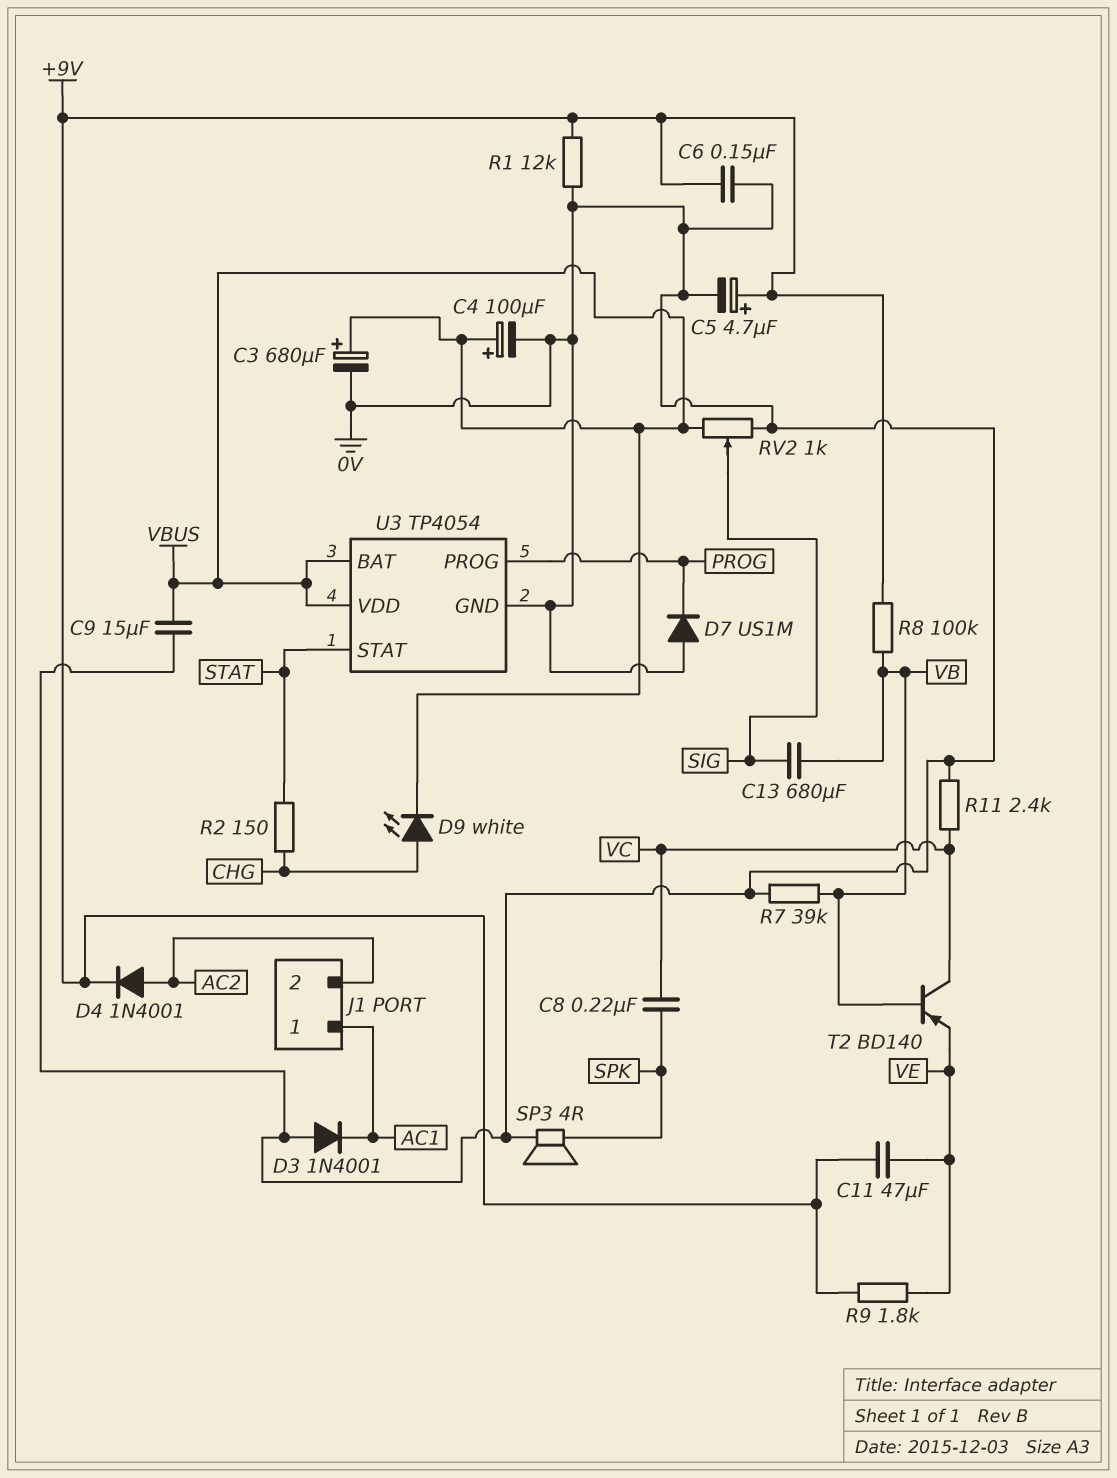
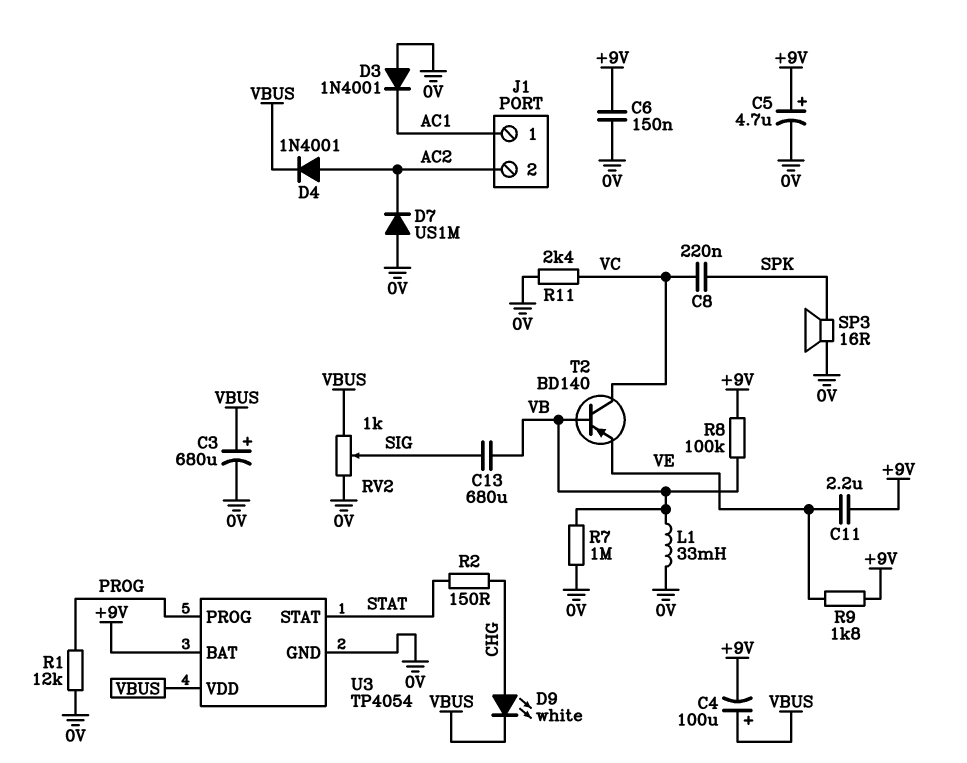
C4: 100uF (plus VBUS, minus 0V) -> 100uF (plus VBUS, minus +9V)
C9: 15uF (0V, VBUS) -> none
C11: 47uF (+9V, VE) -> 2.2uF (+9V, VE)
D4: diode 1N4001 (A AC2, K +9V) -> diode 1N4001 (A AC2, K VBUS)
D7: diode US1M (A 0V, K PROG) -> diode US1M (A 0V, K AC2)
L1: none -> 33mH (0V, VB)
R1: 12k (+9V, 0V) -> 12k (0V, PROG)
R7: 39k (0V, VB) -> 1M (0V, VB)
SP3: speaker 4R (0V, SPK) -> speaker 16R (0V, SPK)
U3 pin BAT: VBUS -> +9V

